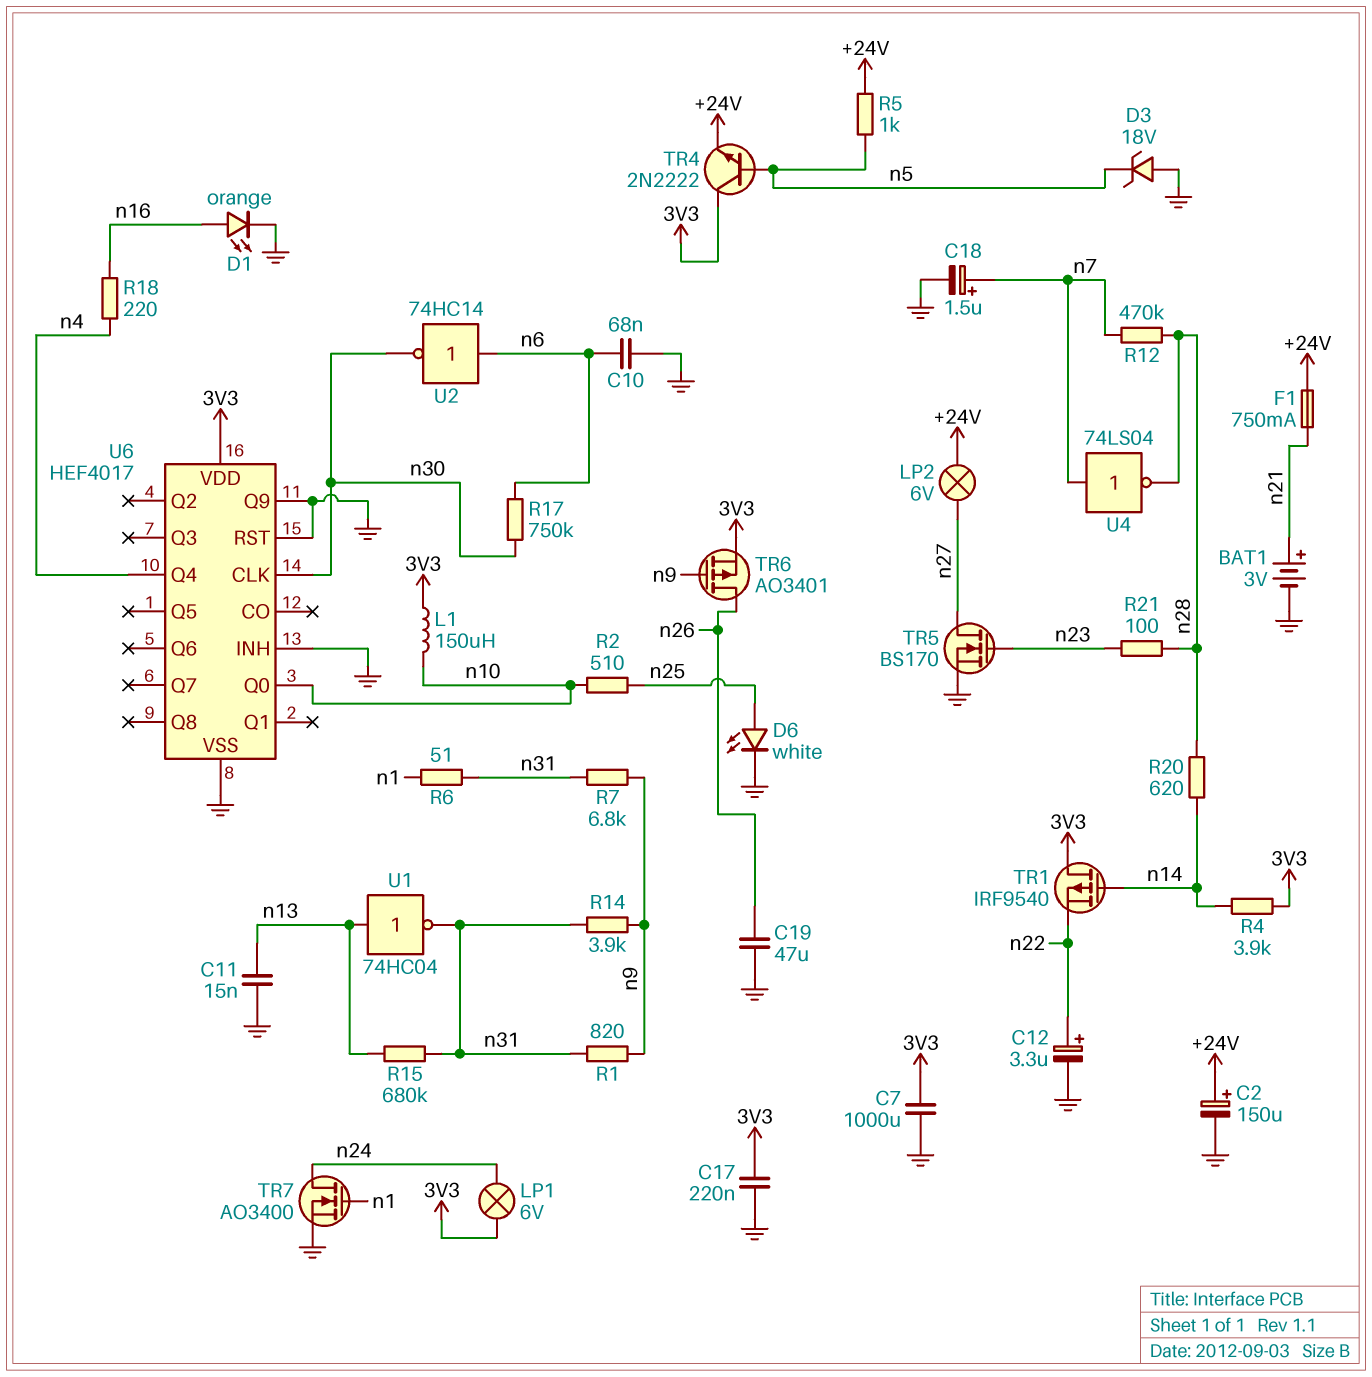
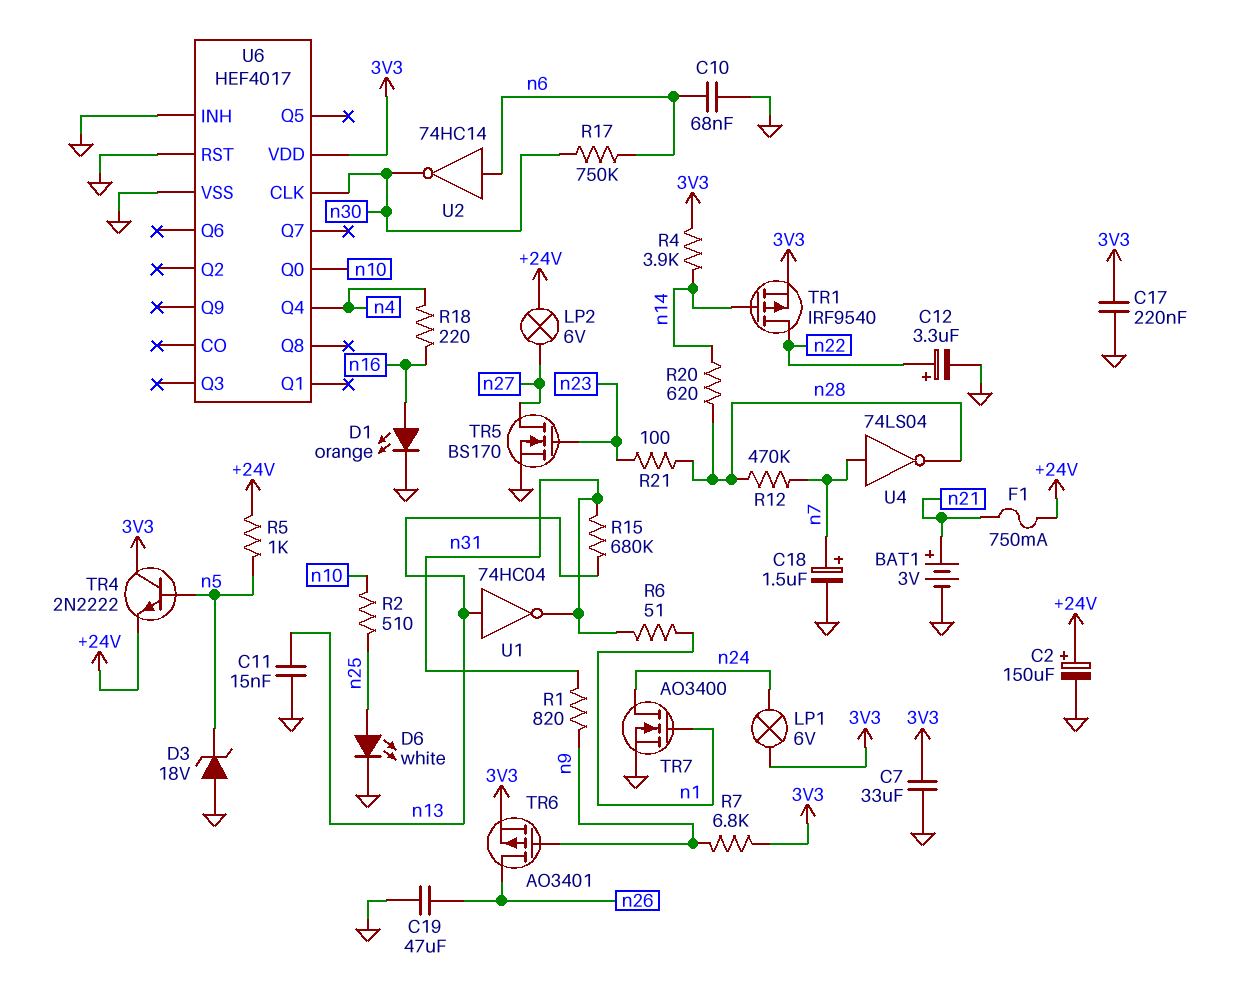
C7: 1000uF (3V3, GND) -> 33uF (3V3, GND)
L1: 150uH (3V3, n10) -> none
R7: 6.8k (n9, n31) -> 6.8k (3V3, n9)
R14: 3.9k (n9, n31) -> none
TR1: PMOS IRF9540 (G n14, D 3V3, S n22) -> PMOS IRF9540 (G n14, D n22, S 3V3)
U6 pin Q9: GND -> none

